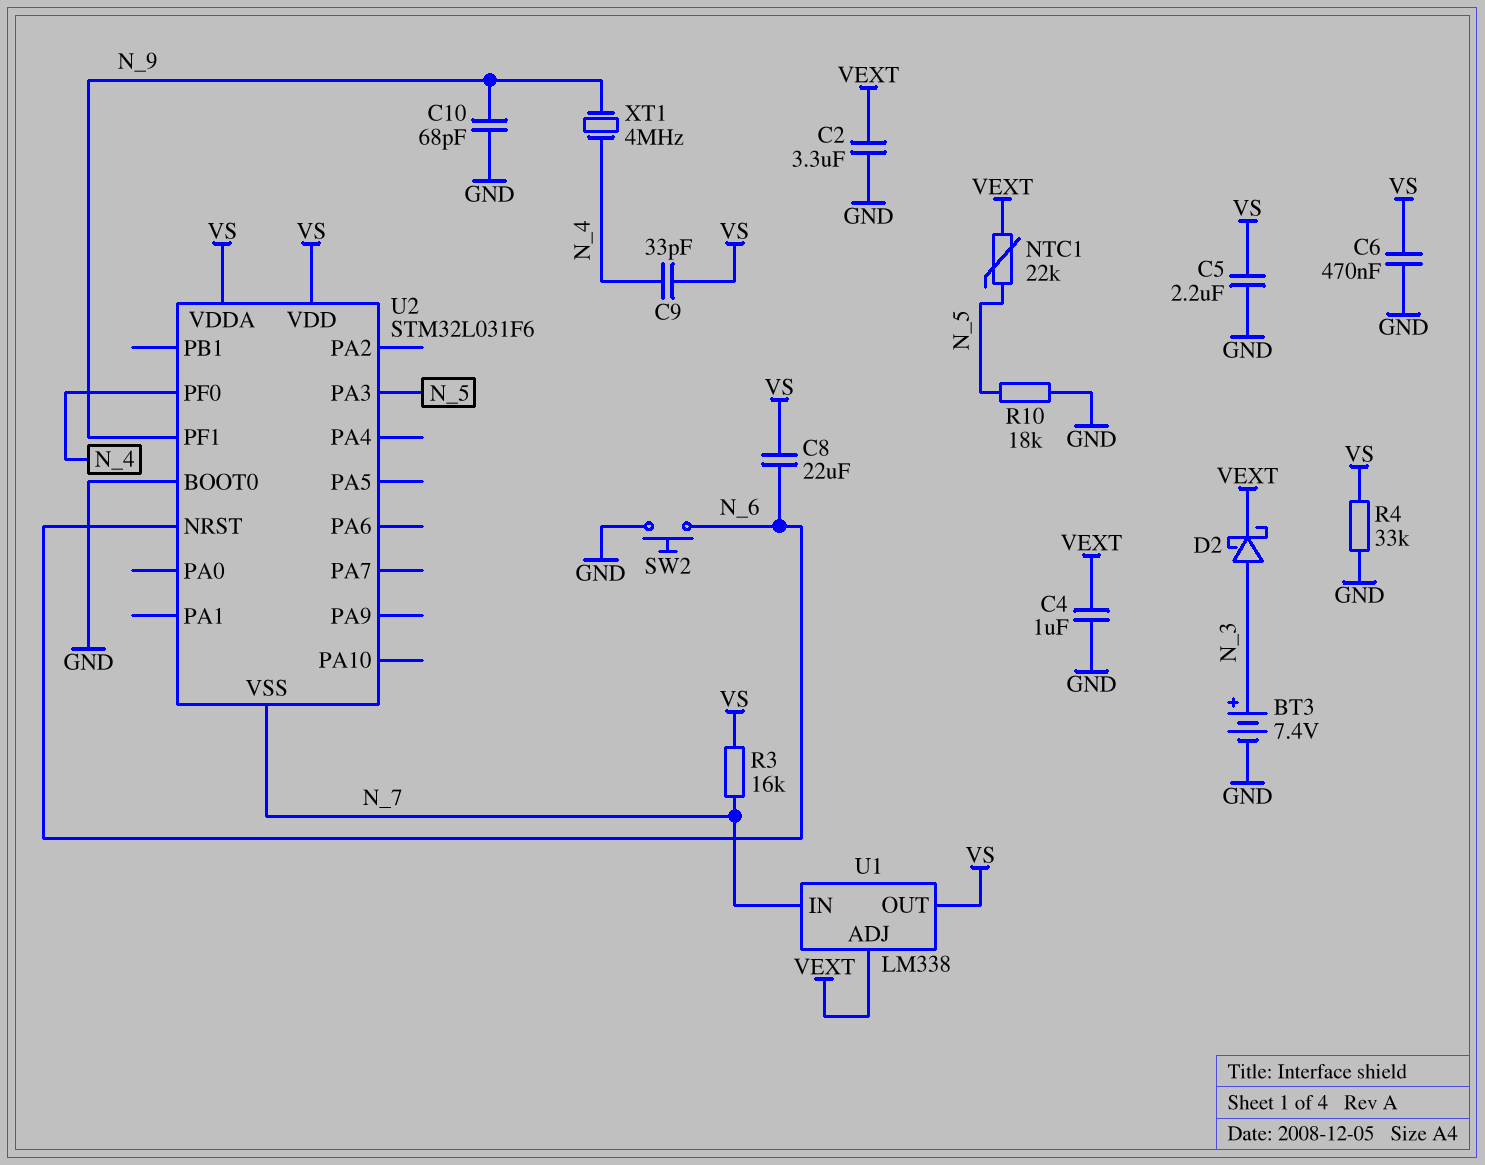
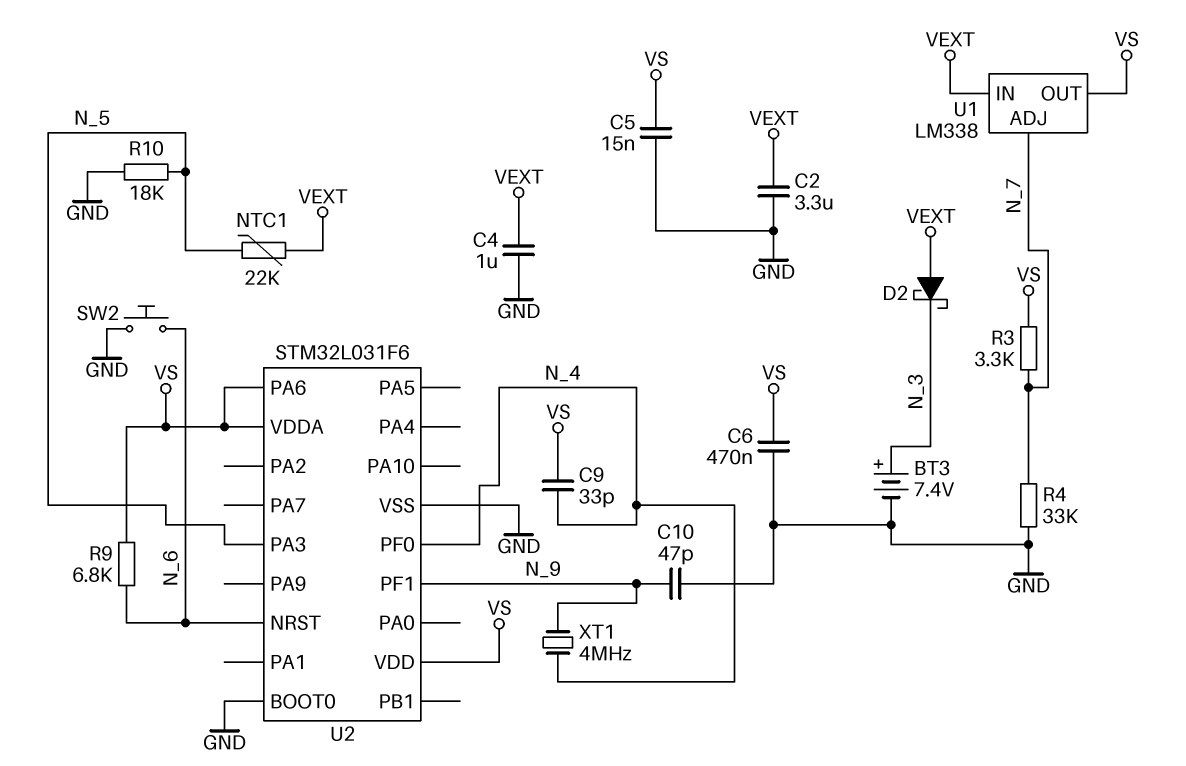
C5: 2.2uF (GND, VS) -> 15nF (GND, VS)
C8: 22uF (N_6, VS) -> none
C10: 68pF (GND, N_9) -> 47pF (GND, N_9)
D2: schottky (A N_3, K VEXT) -> schottky (A VEXT, K N_3)
R3: 16k (N_7, VS) -> 3.3k (N_7, VS)
R4: 33k (GND, VS) -> 33k (GND, N_7)
R9: none -> 6.8k (N_6, VS)
U1 pin ADJ: VEXT -> N_7
U1 pin IN: N_7 -> VEXT
U2 pin PA6: none -> VS
U2 pin VSS: N_7 -> GND

